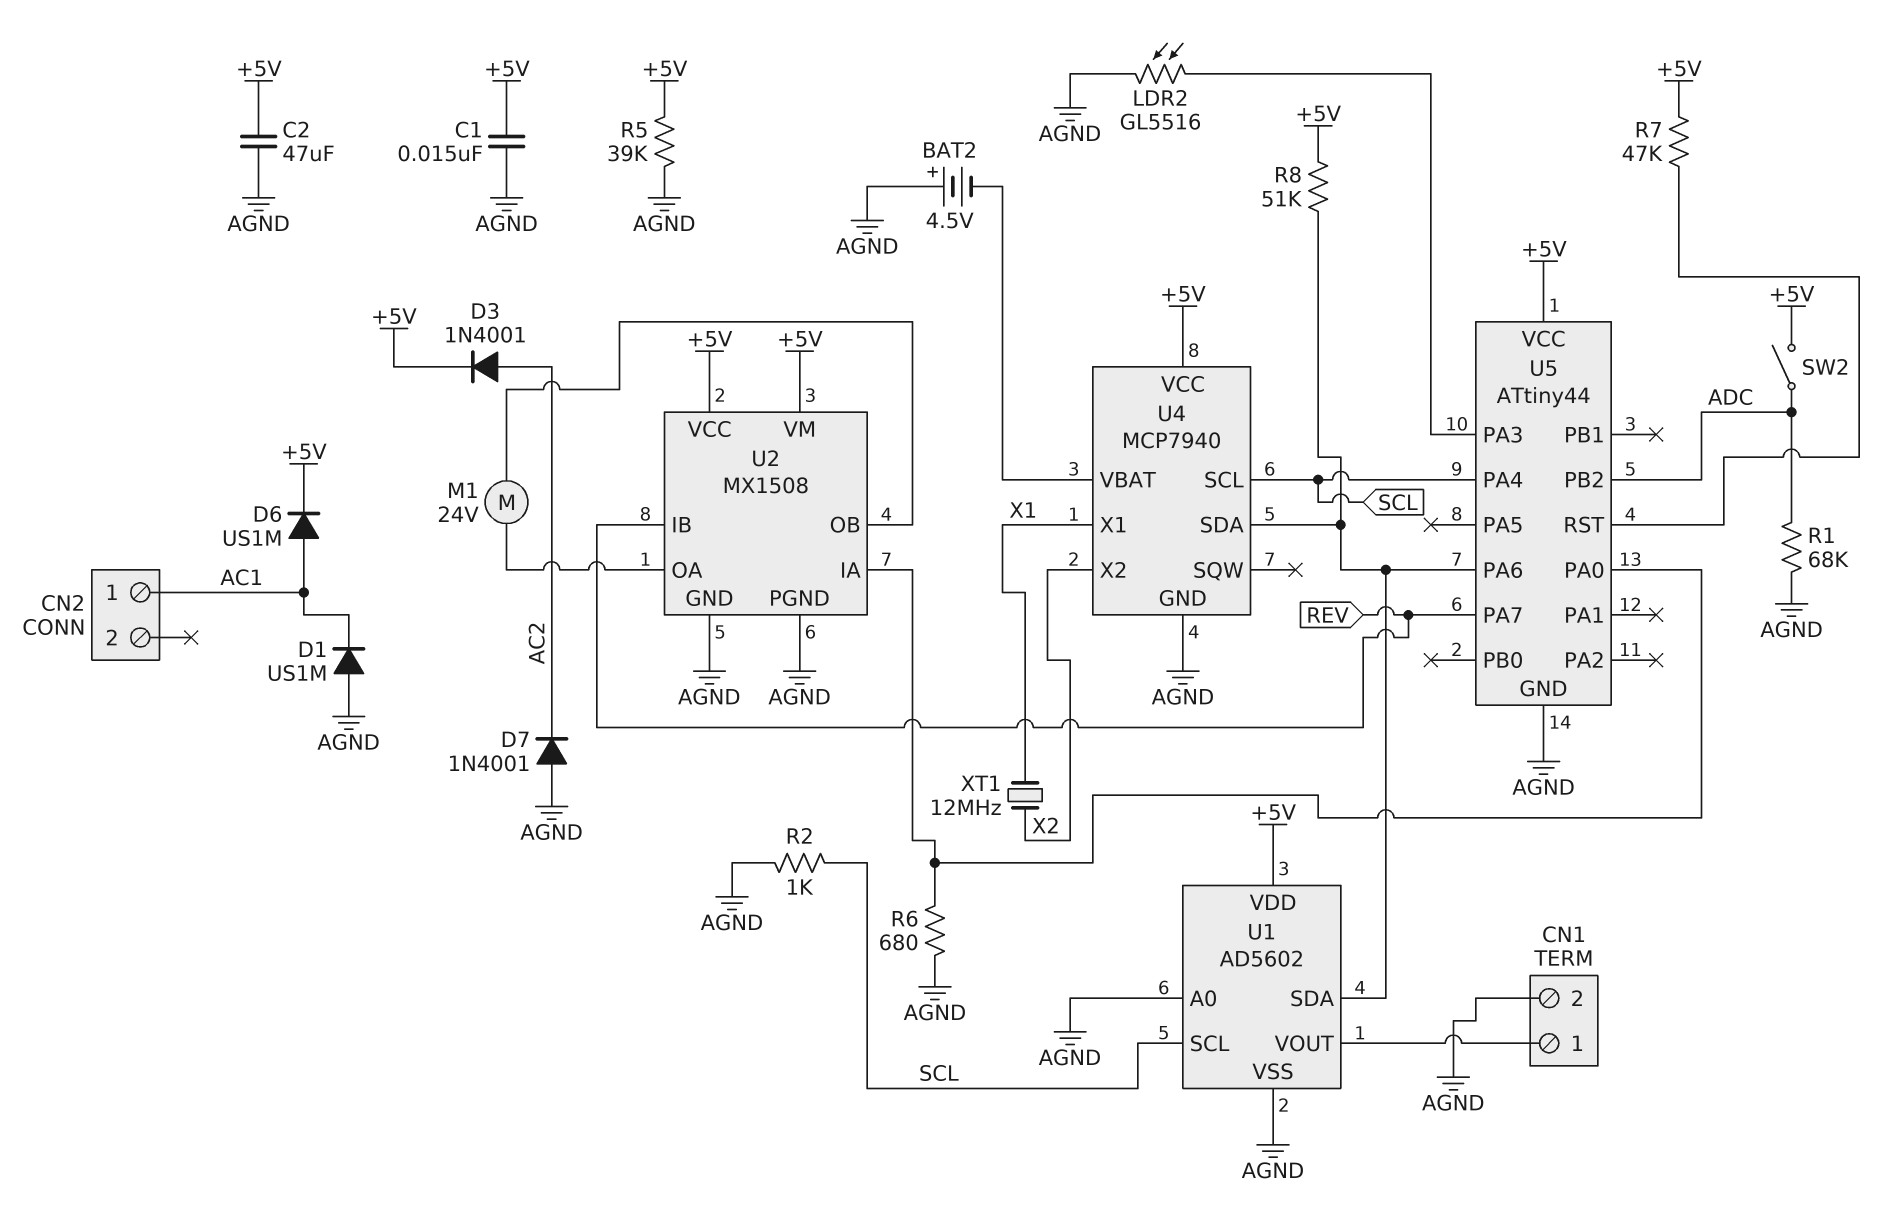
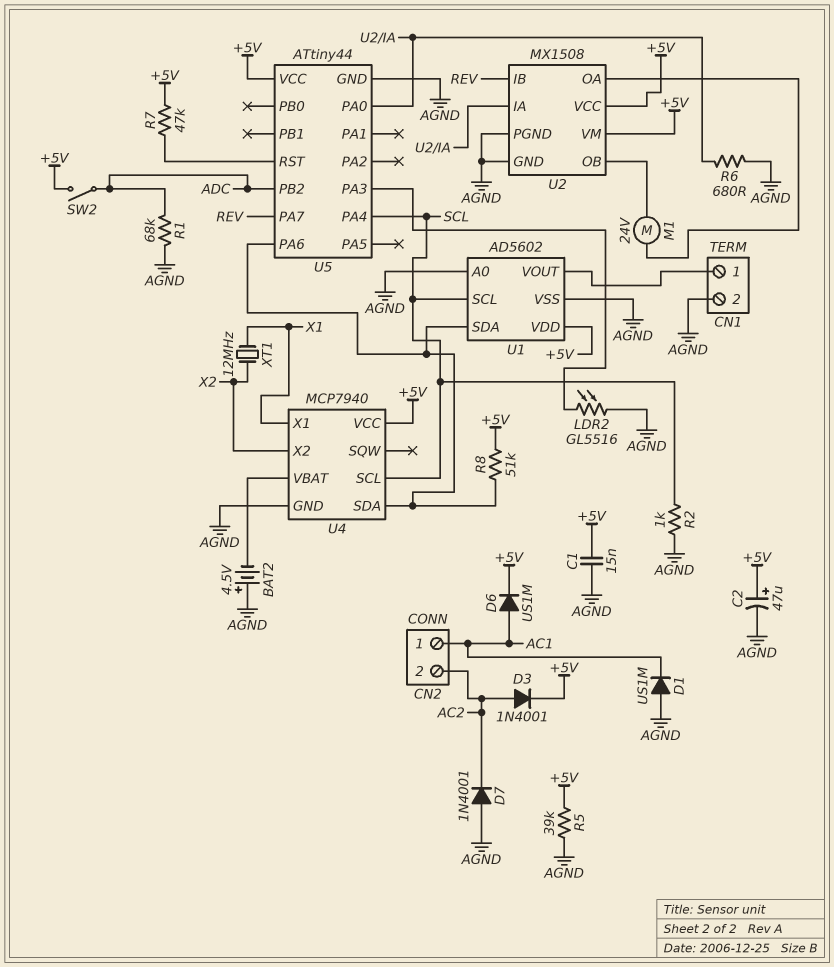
C2: 47uF (+5V, AGND) -> 47uF (plus +5V, minus AGND)
CN2 pin 2: none -> AC2

